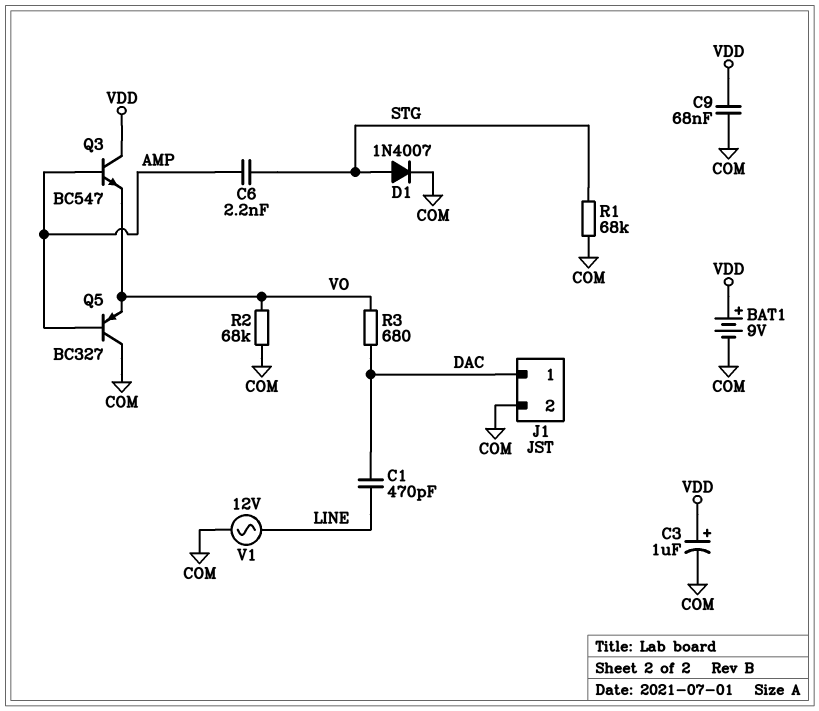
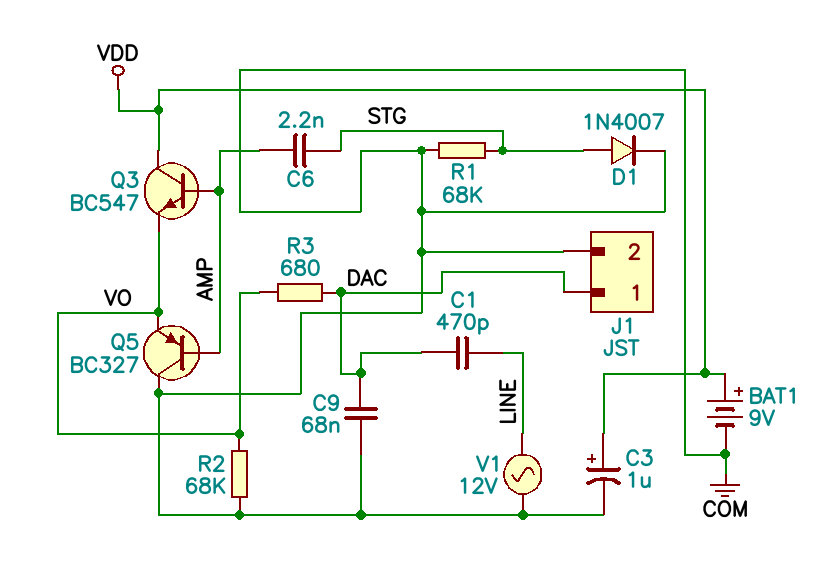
C9: 68nF (COM, VDD) -> 68nF (COM, DAC)

